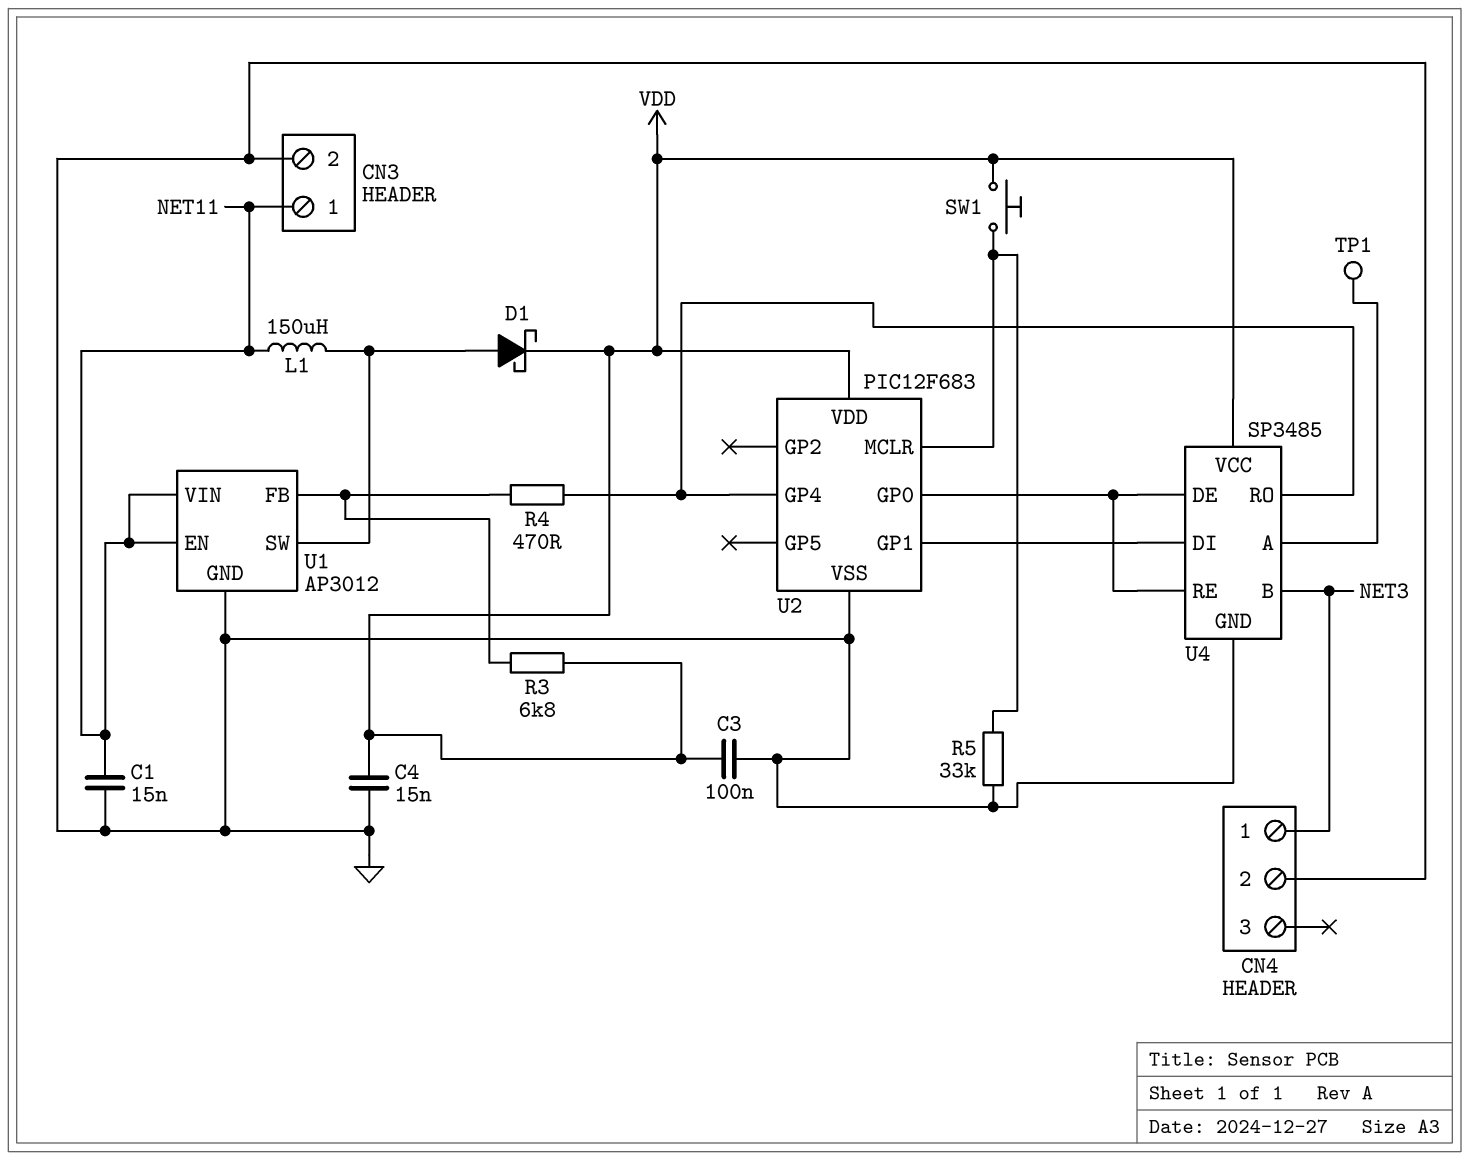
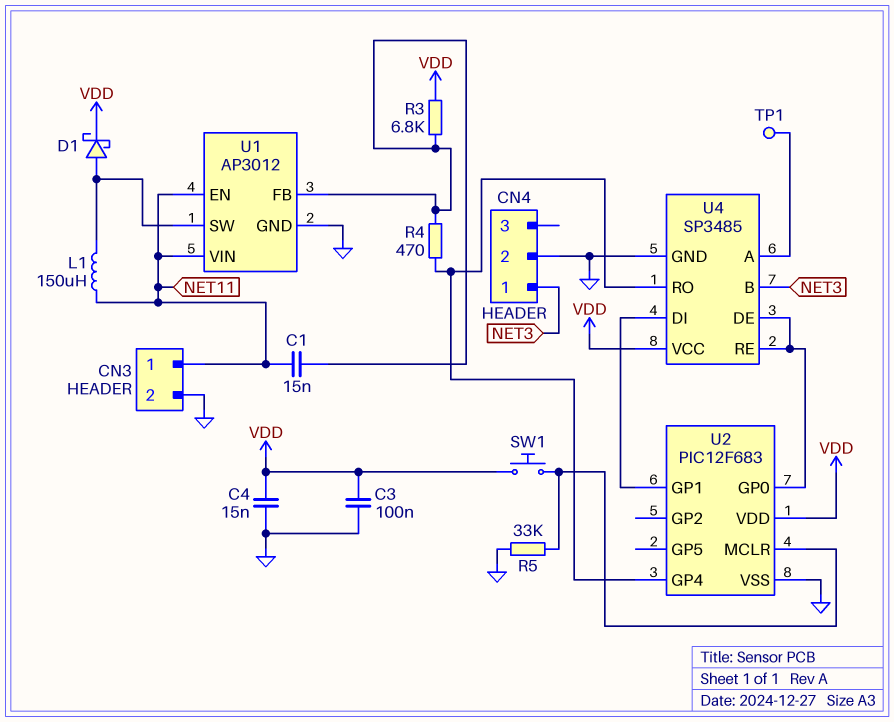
C1: 15nF (GND, NET11) -> 15nF (NET11, U1/FB)

